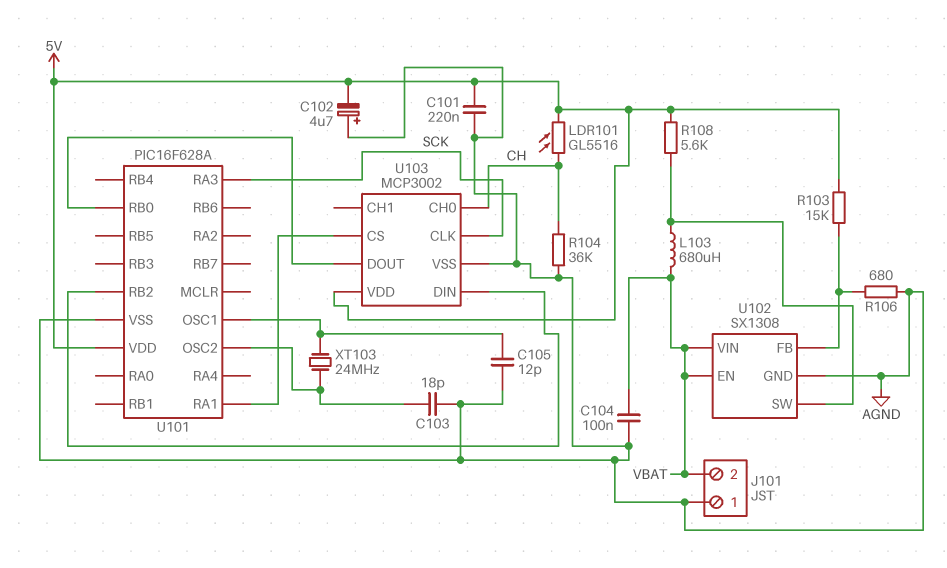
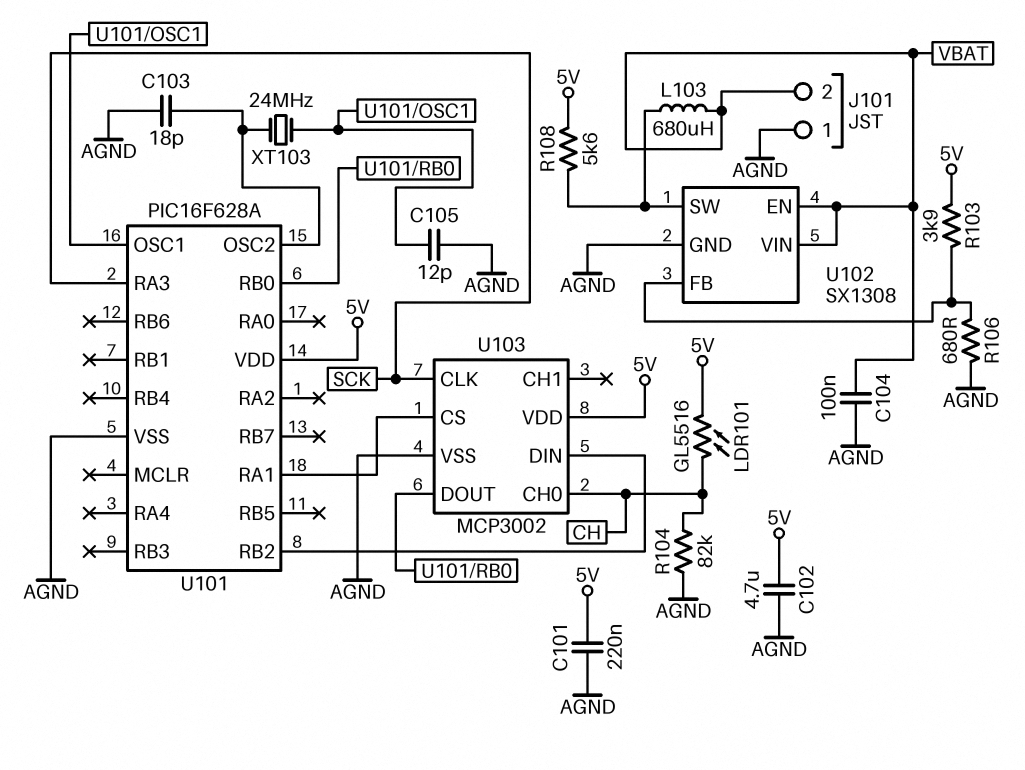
C102: 4.7uF (plus AGND, minus 5V) -> 4.7uF (5V, AGND)
R103: 15k (5V, U102/FB) -> 3.9k (5V, U102/FB)
R104: 36k (AGND, CH) -> 82k (AGND, CH)

